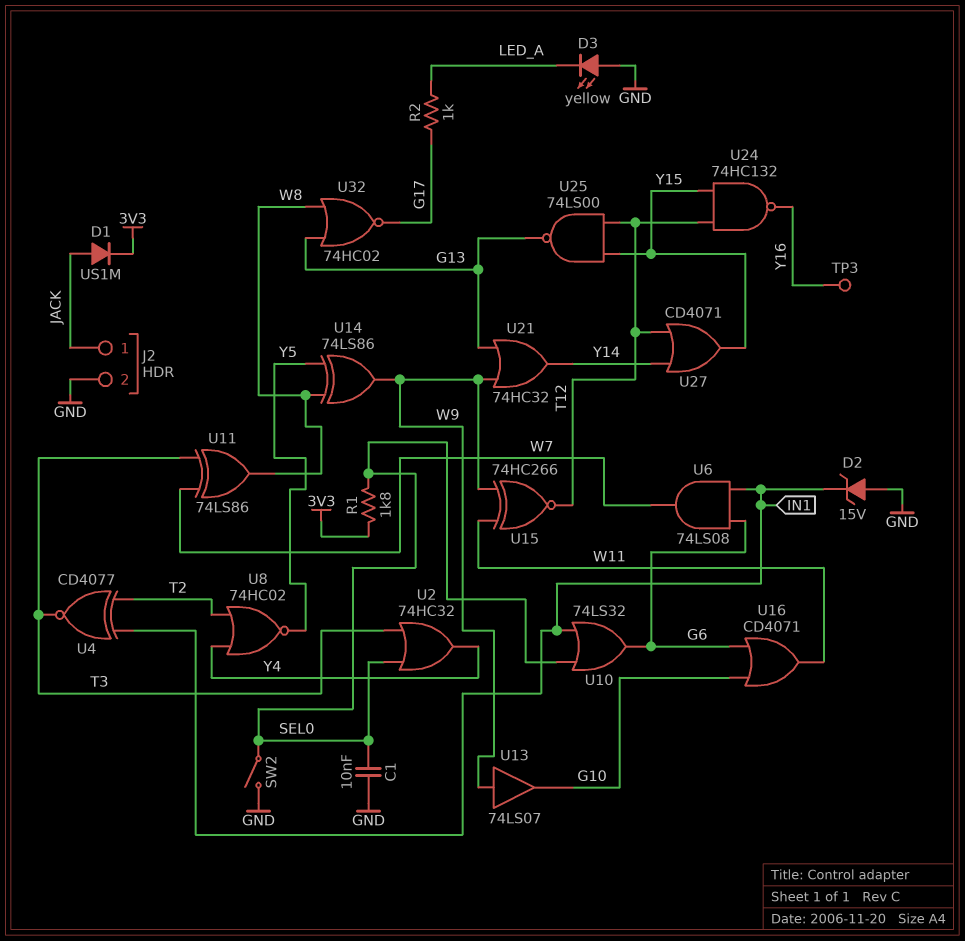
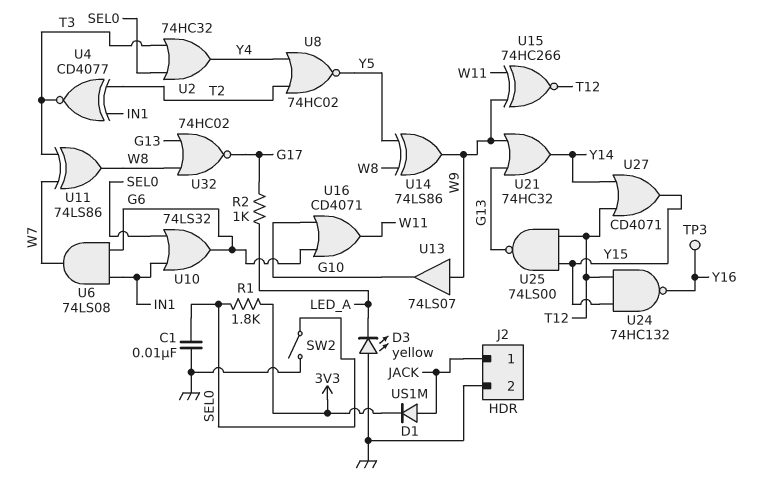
D2: zener 15V (A GND, K IN1) -> none

